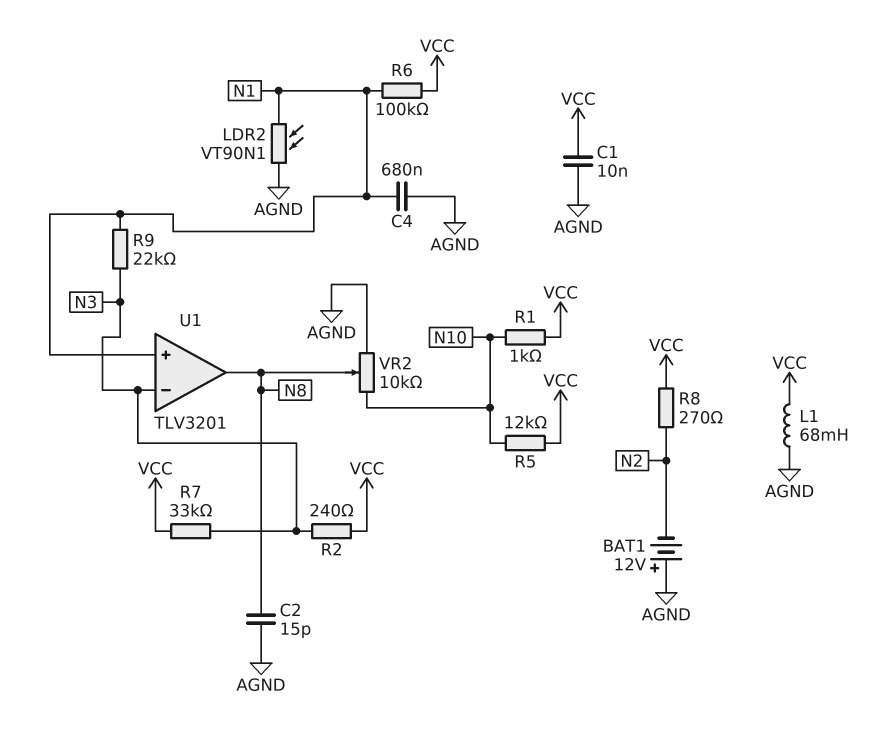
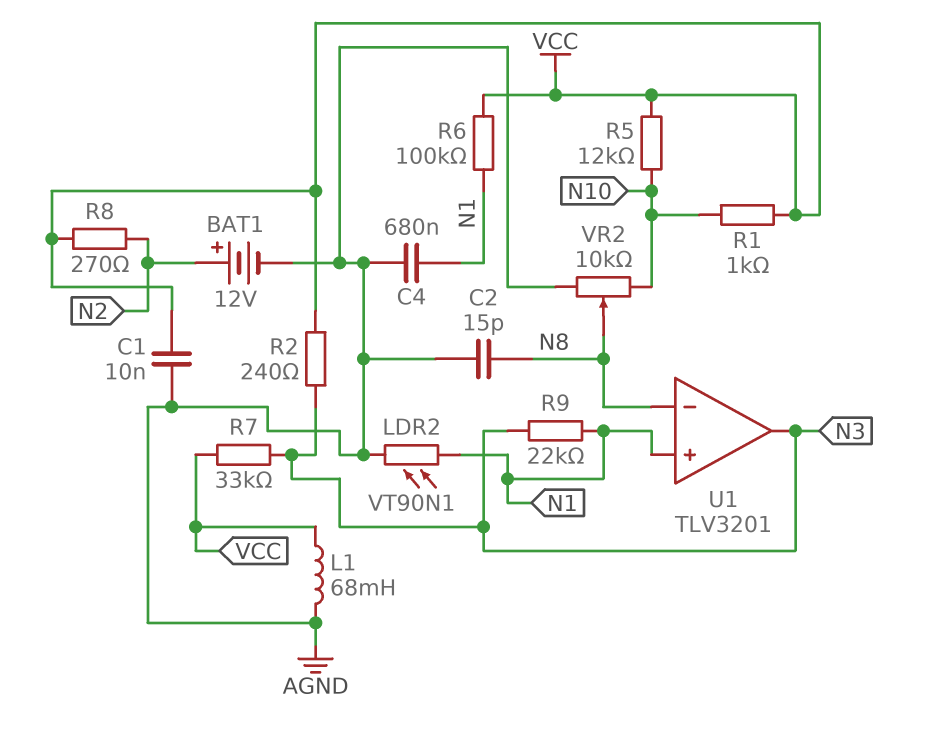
BAT1: 12V (plus AGND, minus N2) -> 12V (plus N2, minus AGND)
U1 pin in-: N3 -> N8
U1 pin out: N8 -> N3

